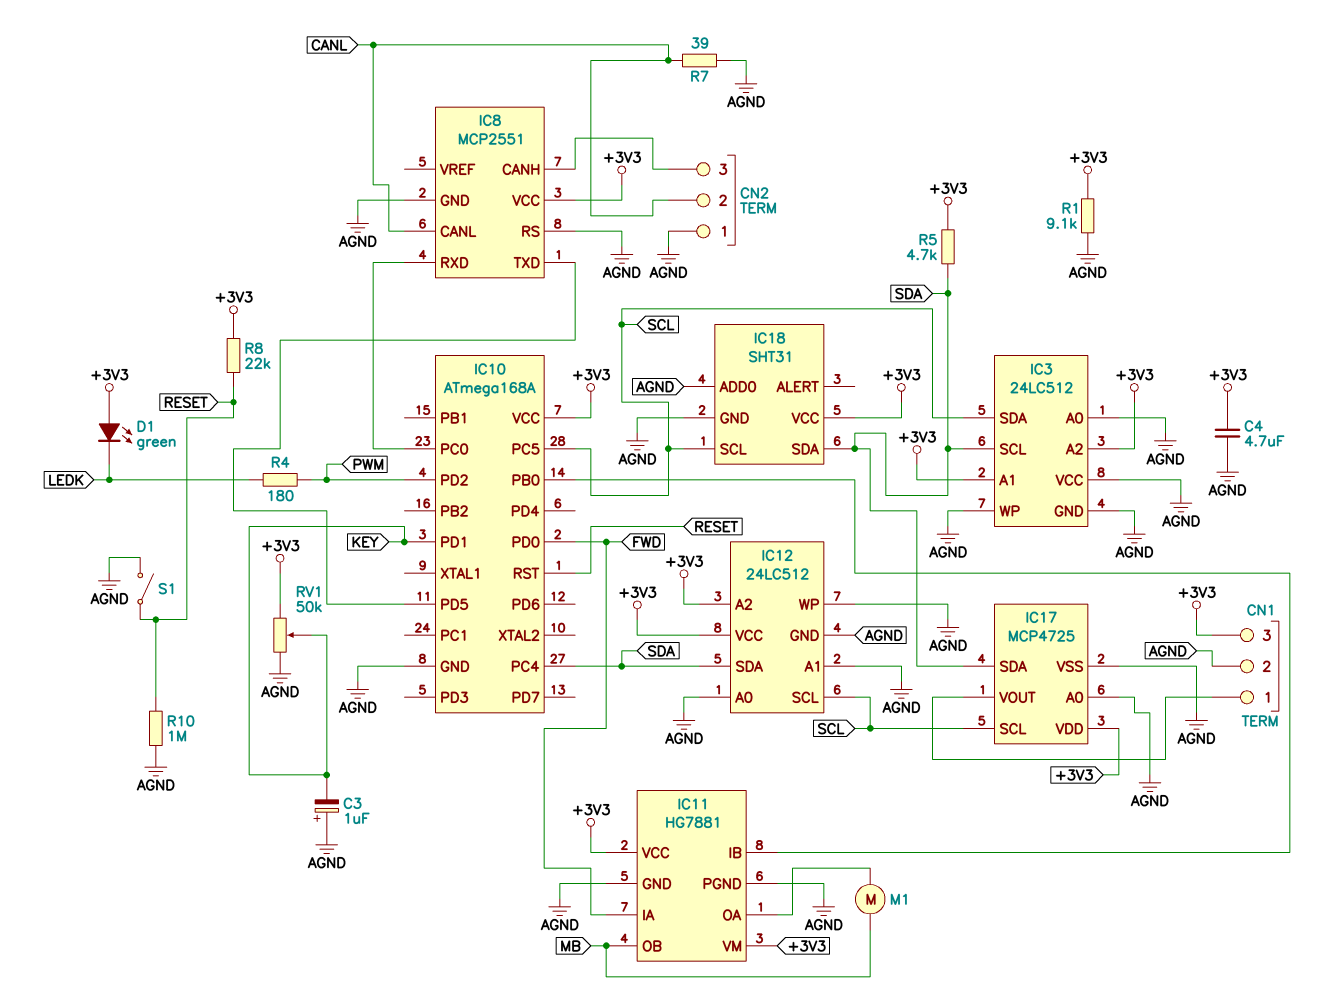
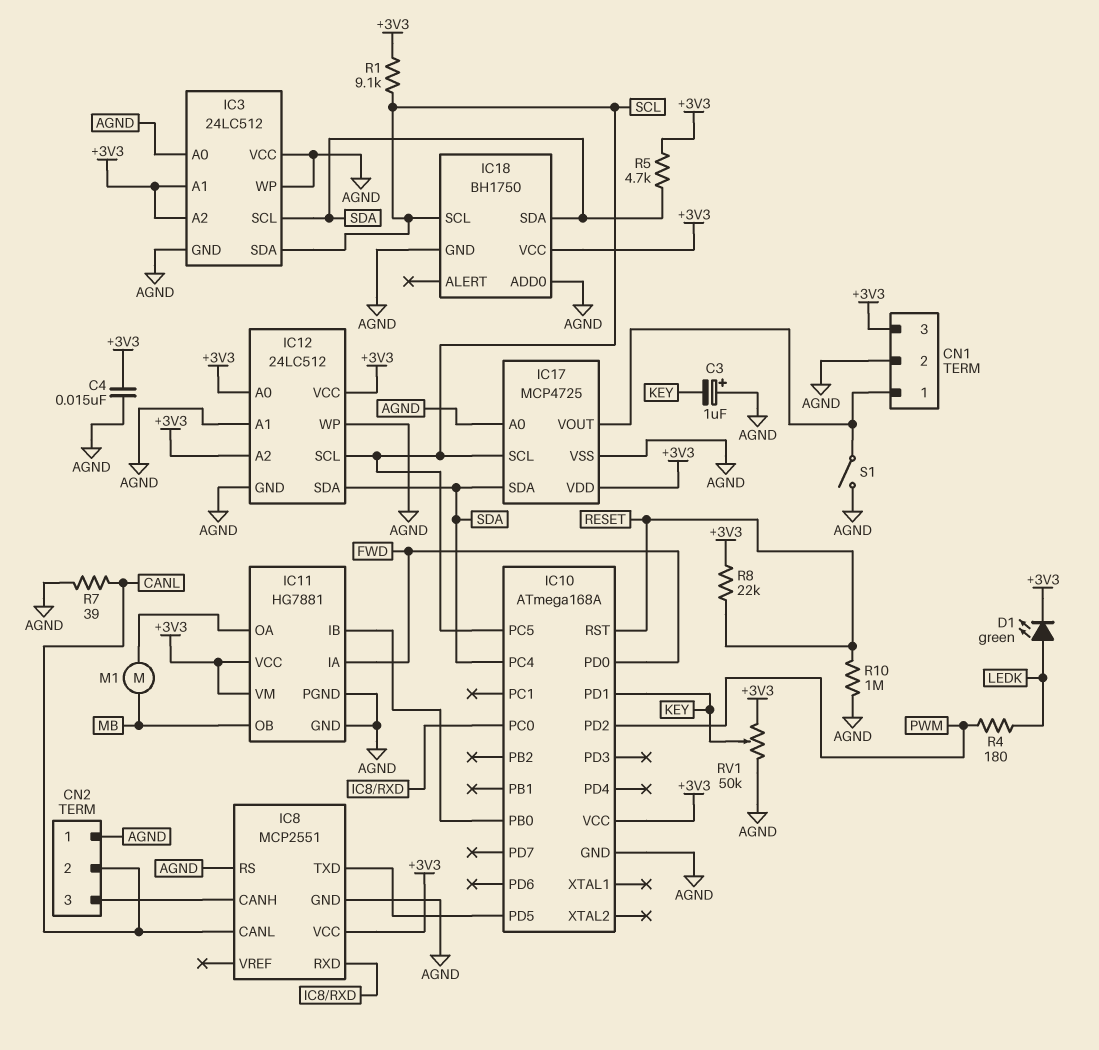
C4: 4.7uF (+3V3, AGND) -> 15nF (+3V3, AGND)
D1: LED green (A +3V3, K LEDK) -> LED green (A LEDK, K +3V3)
IC12 pin A0: AGND -> +3V3
IC18: SHT31 -> BH1750
R1: 9.1k (+3V3, AGND) -> 9.1k (+3V3, SCL)
S1: switch (AGND, RESET) -> switch (AGND, CN1/1)

